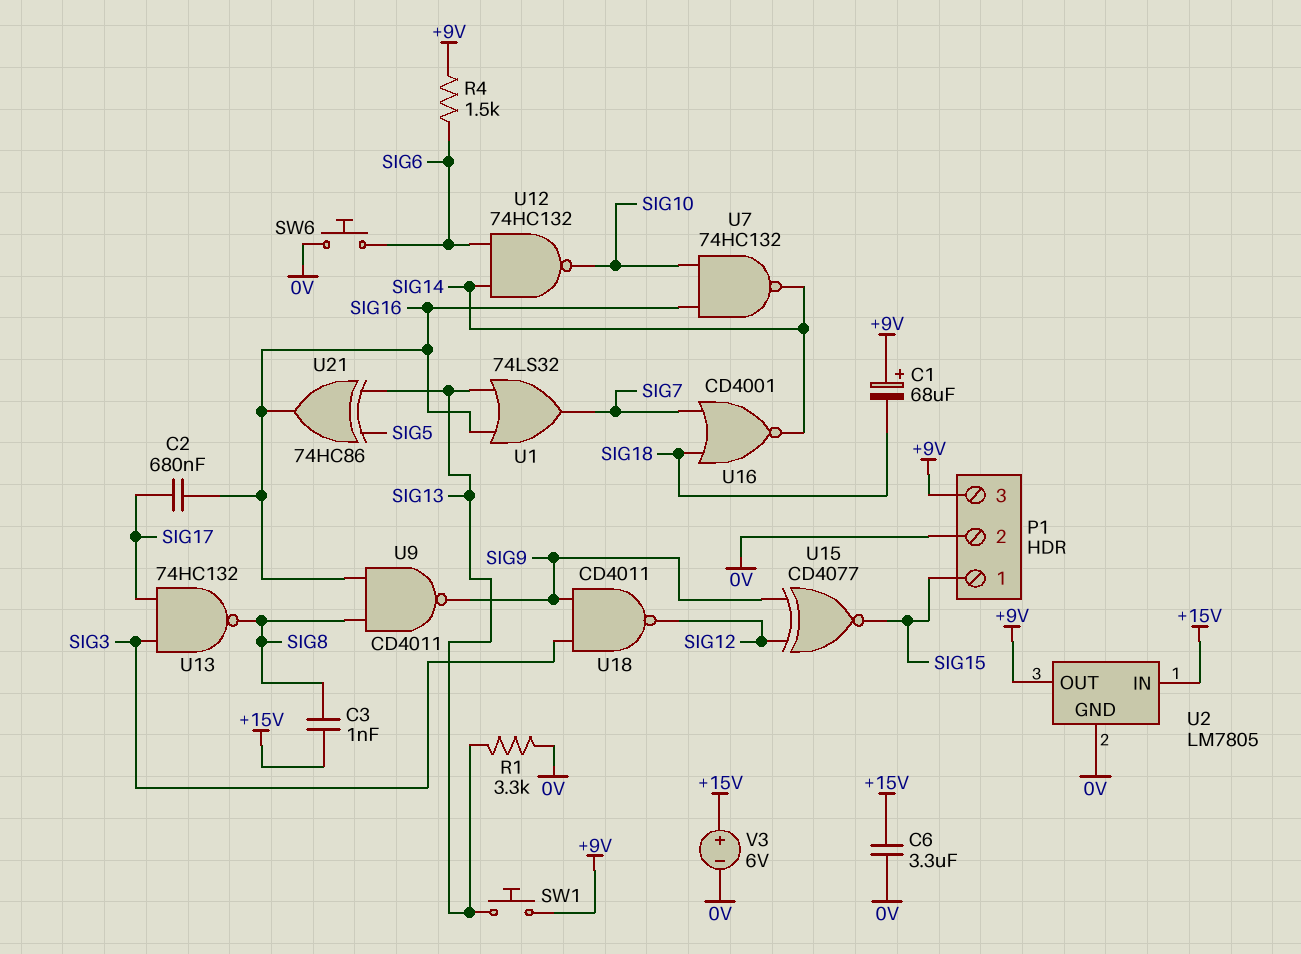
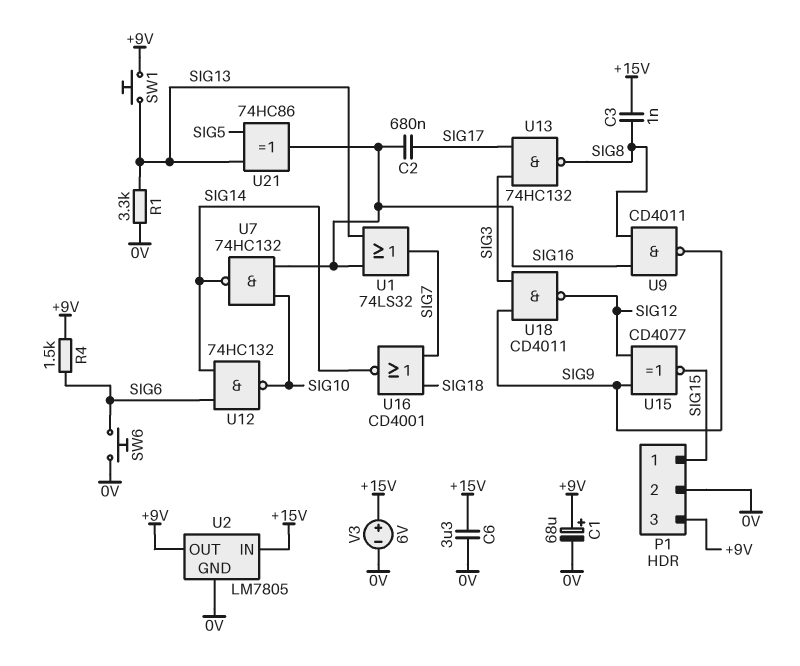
C1: 68uF (plus +9V, minus SIG18) -> 68uF (plus +9V, minus 0V)

